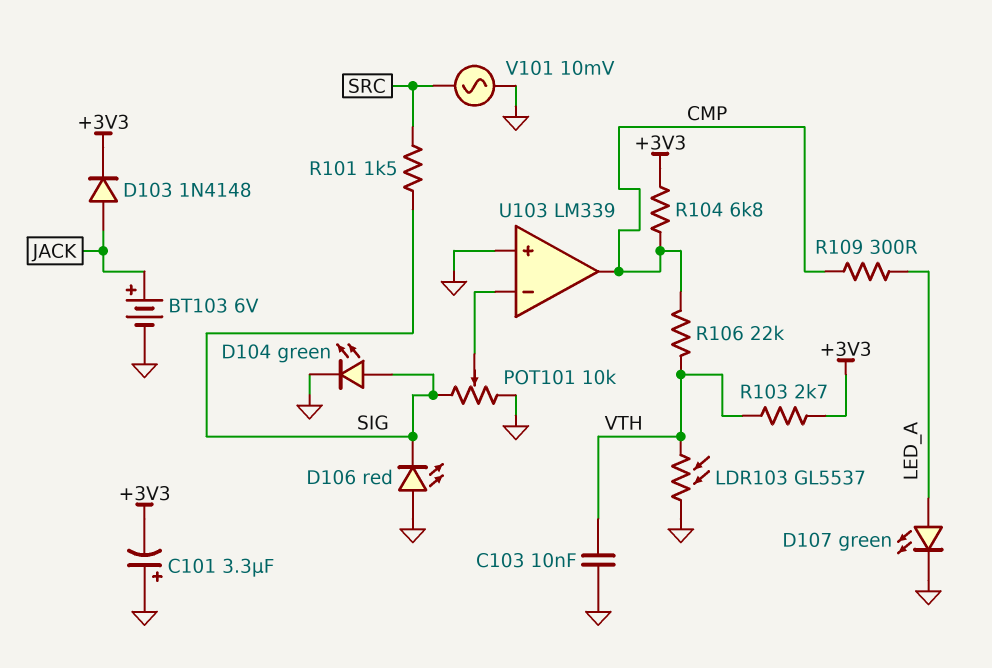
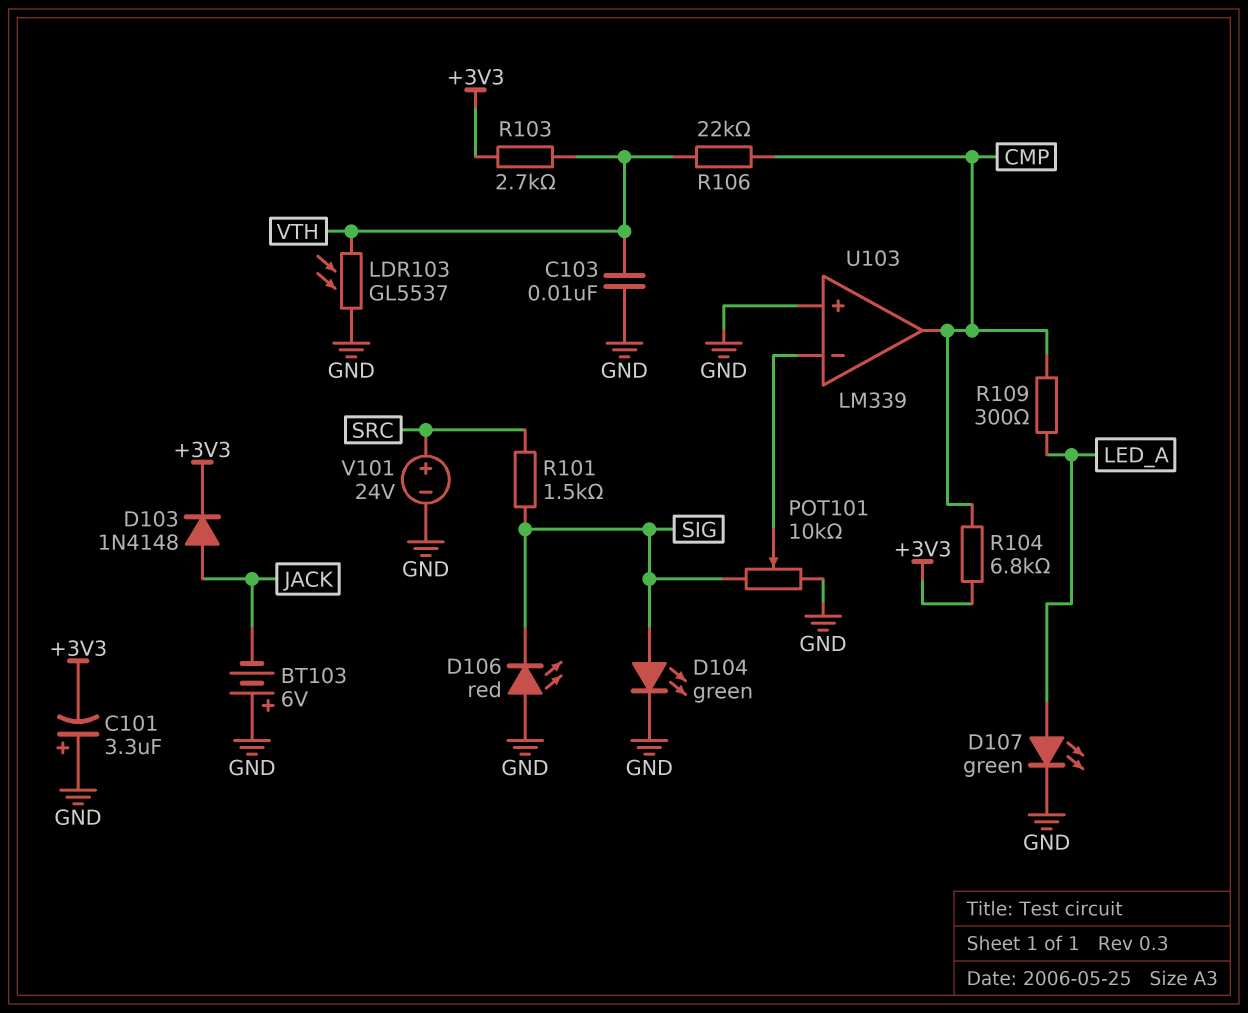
BT103: 6V (plus JACK, minus GND) -> 6V (plus GND, minus JACK)
V101: AC 10mV (GND, SRC) -> 24V (plus SRC, minus GND)

